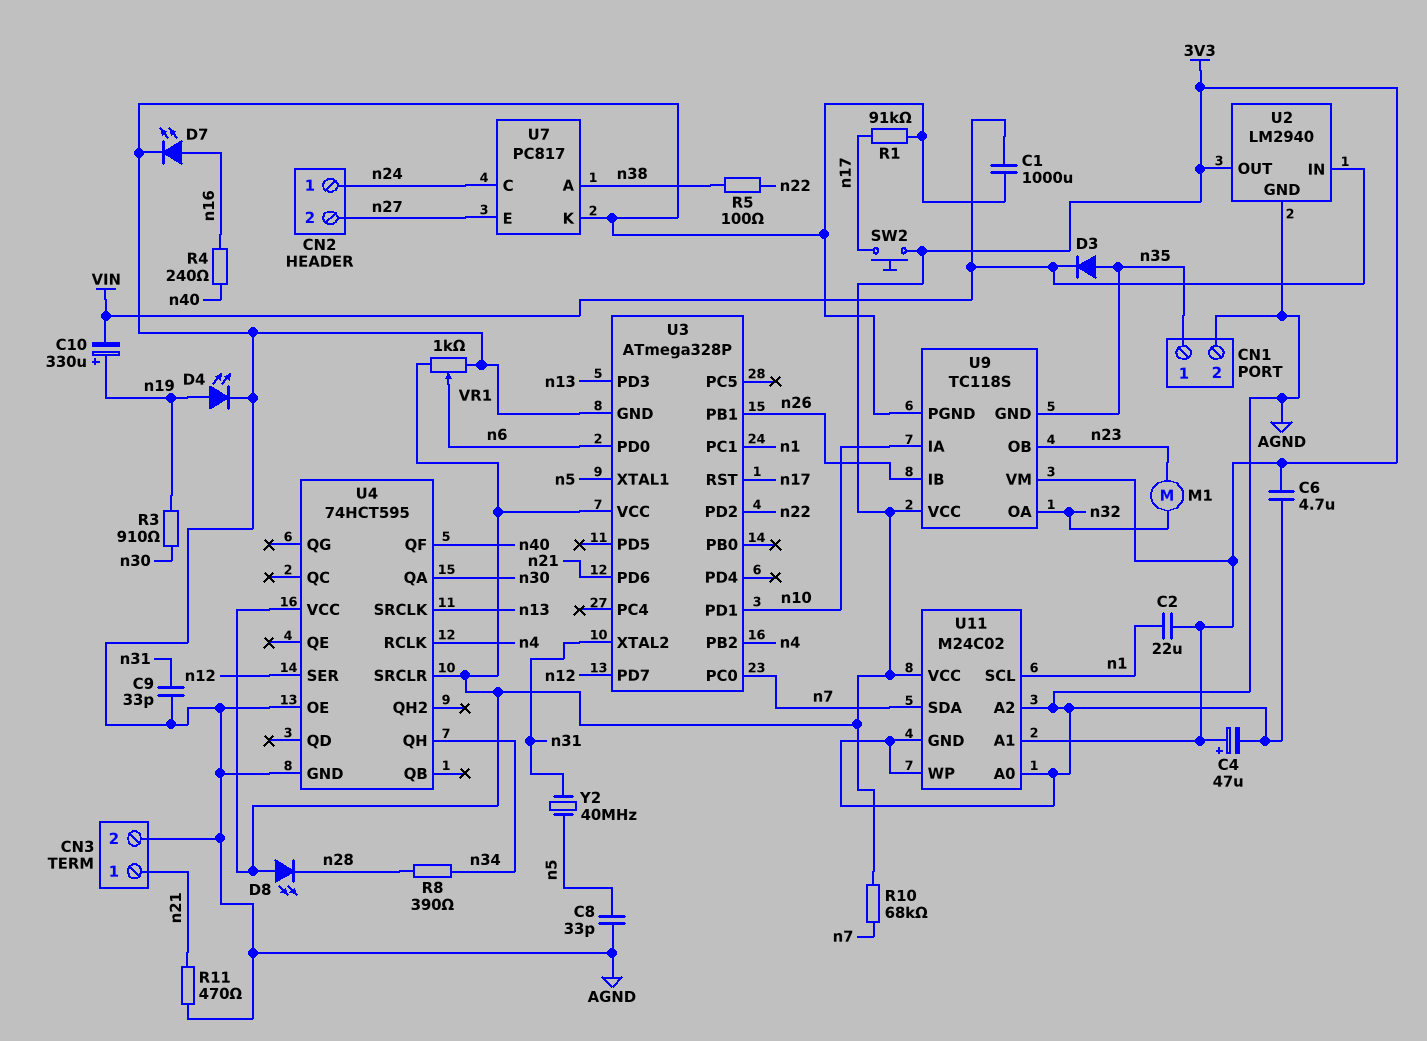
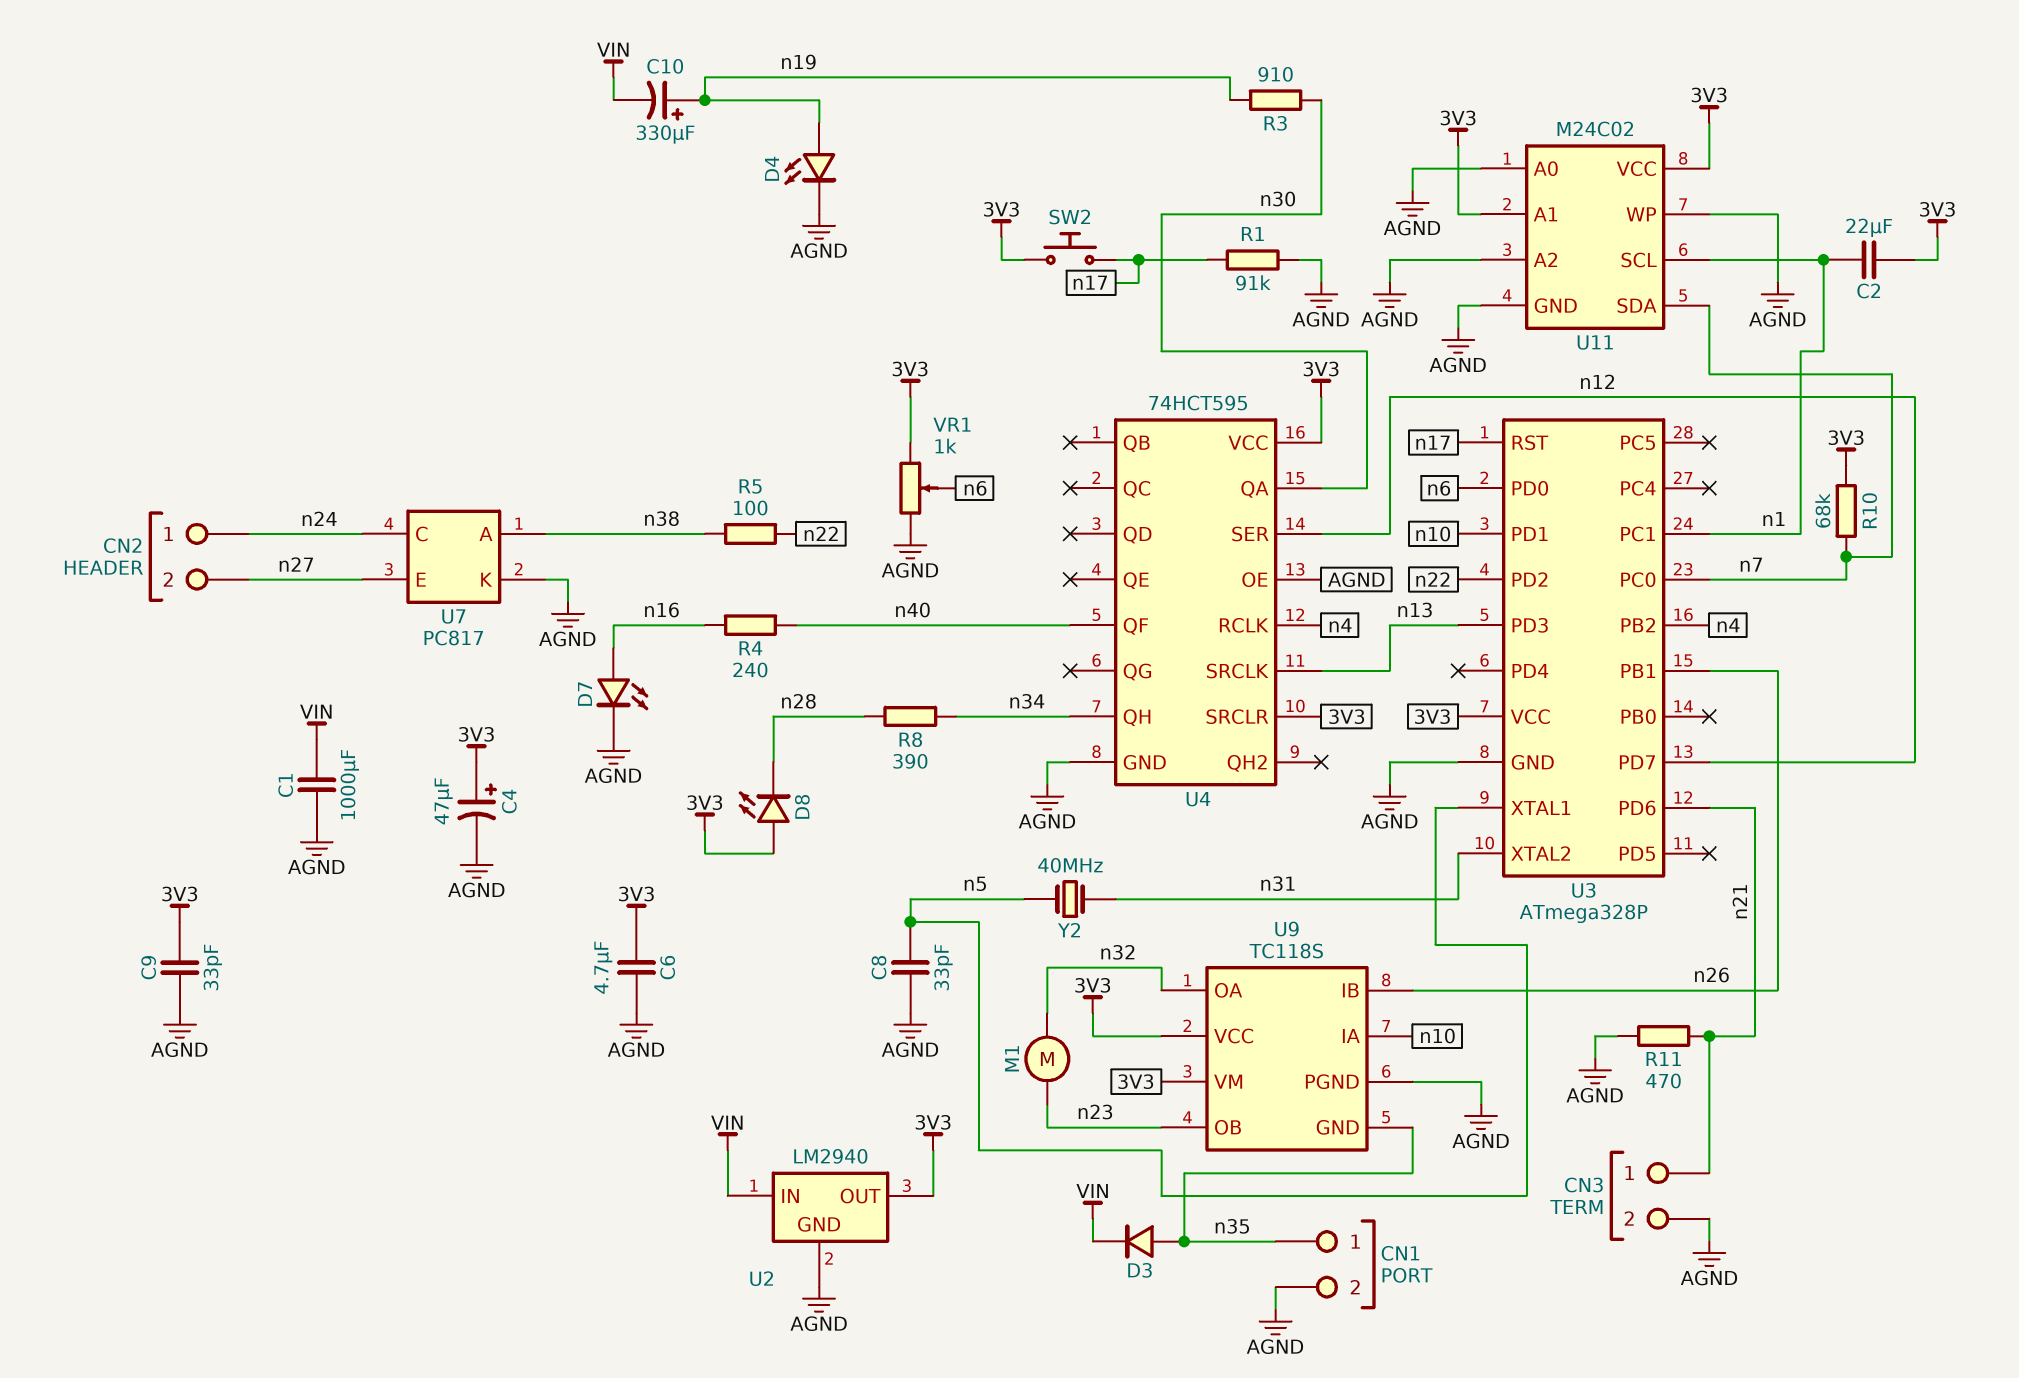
C9: 33pF (AGND, n31) -> 33pF (3V3, AGND)

